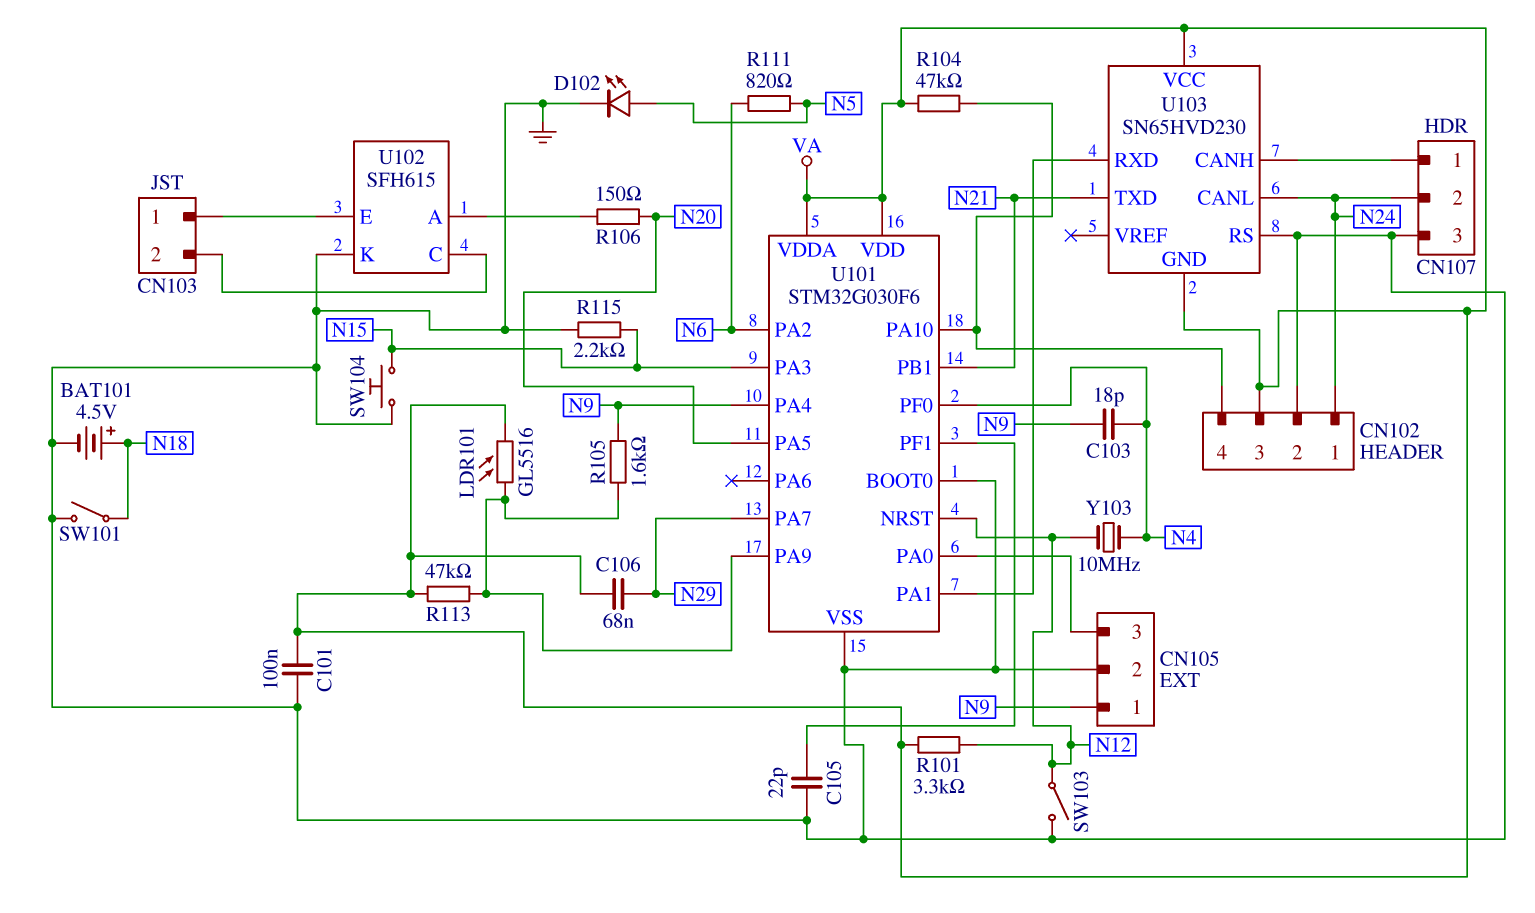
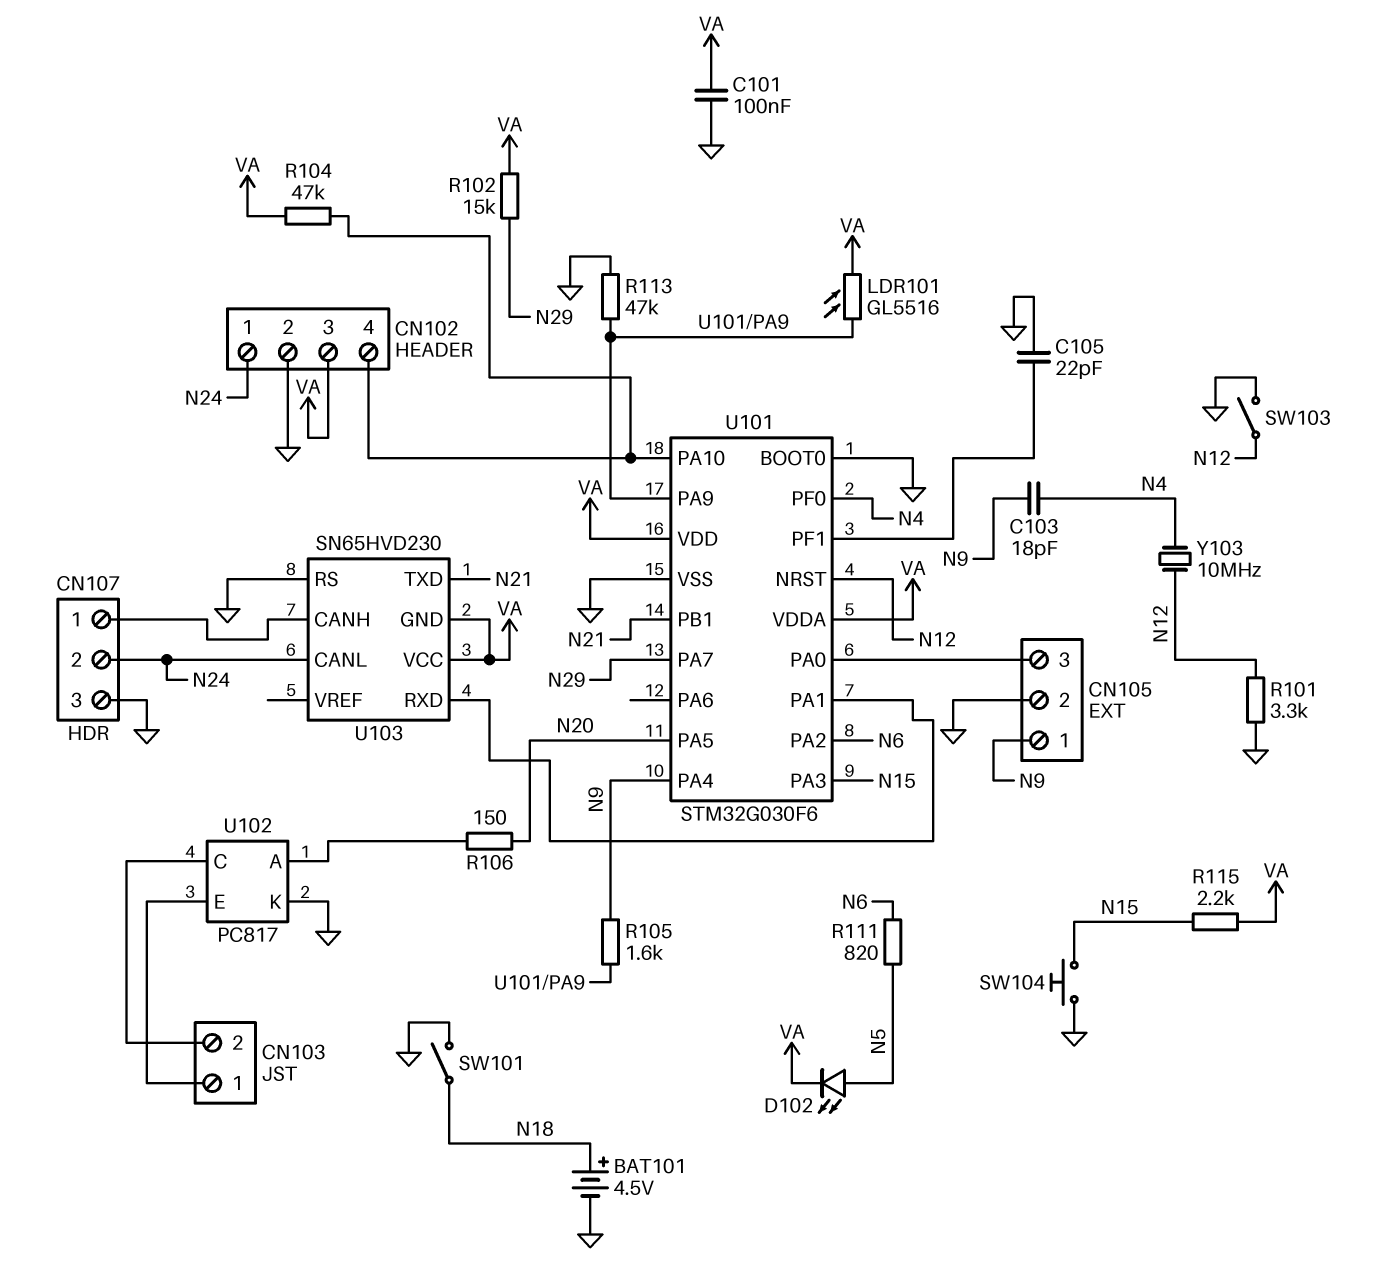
C106: 68nF (N29, VA) -> none
D102: LED (A N5, K GND) -> LED (A N5, K VA)
R101: 3.3k (N12, VA) -> 3.3k (GND, N12)
R102: none -> 15k (N29, VA)
R113: 47k (U101/PA9, VA) -> 47k (GND, U101/PA9)
R115: 2.2k (GND, N15) -> 2.2k (N15, VA)
U102: SFH615 -> PC817

